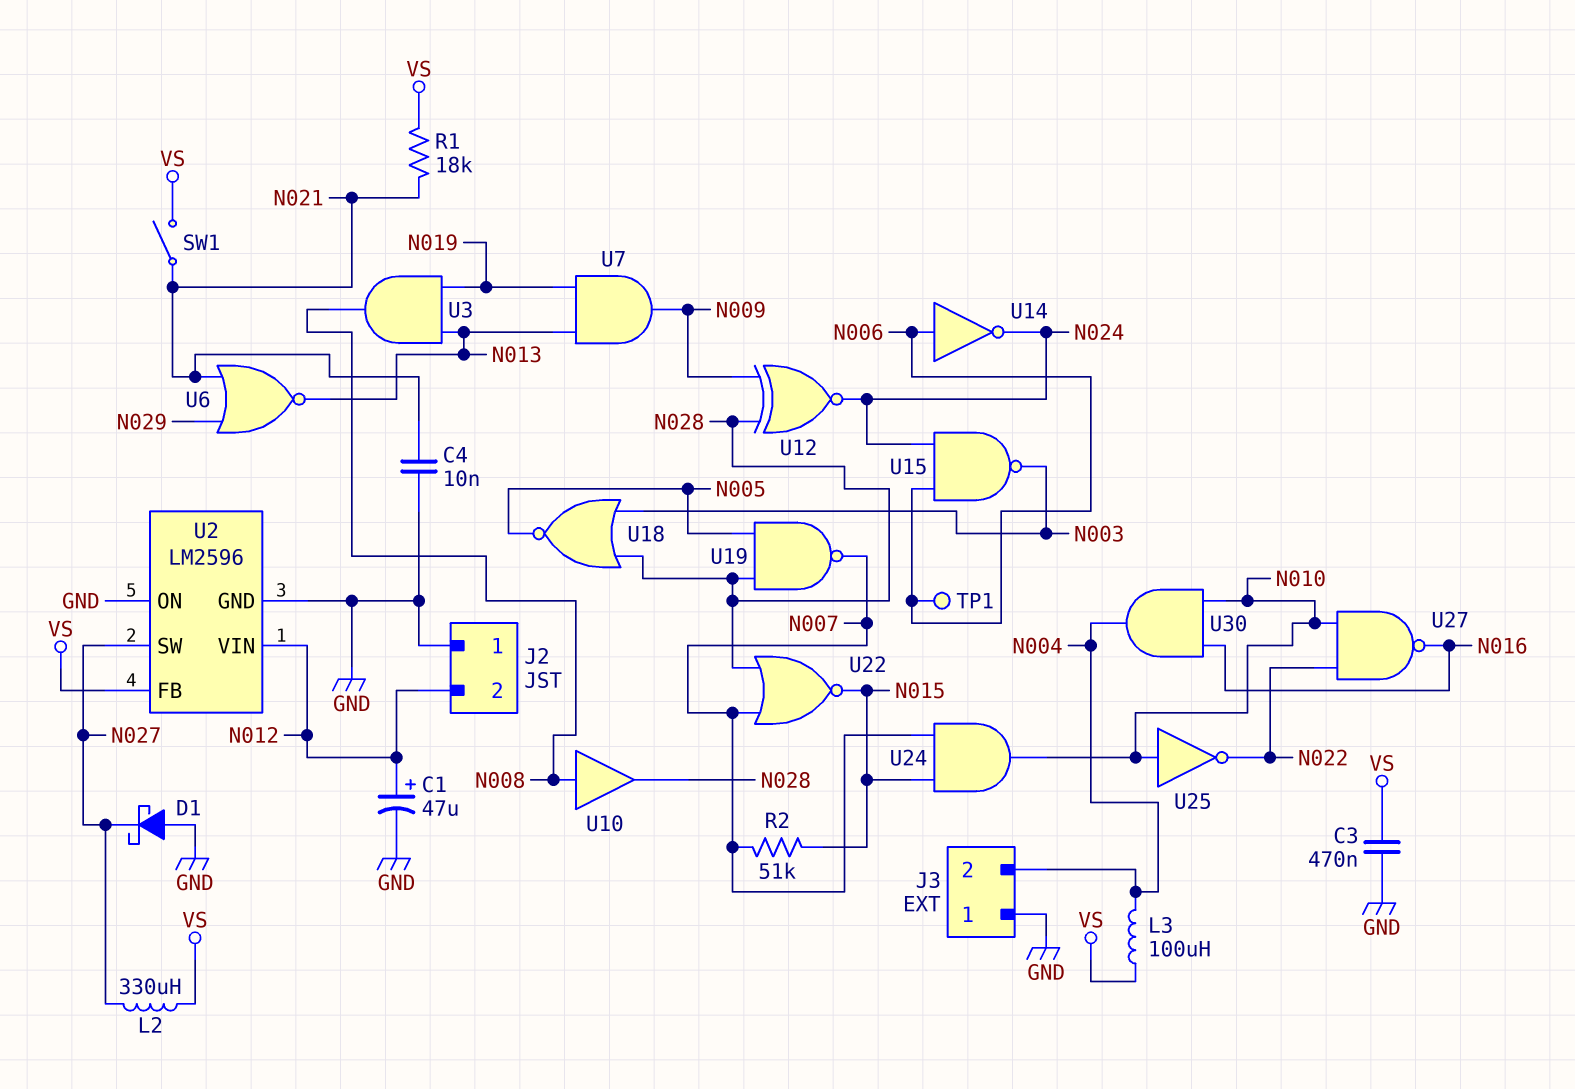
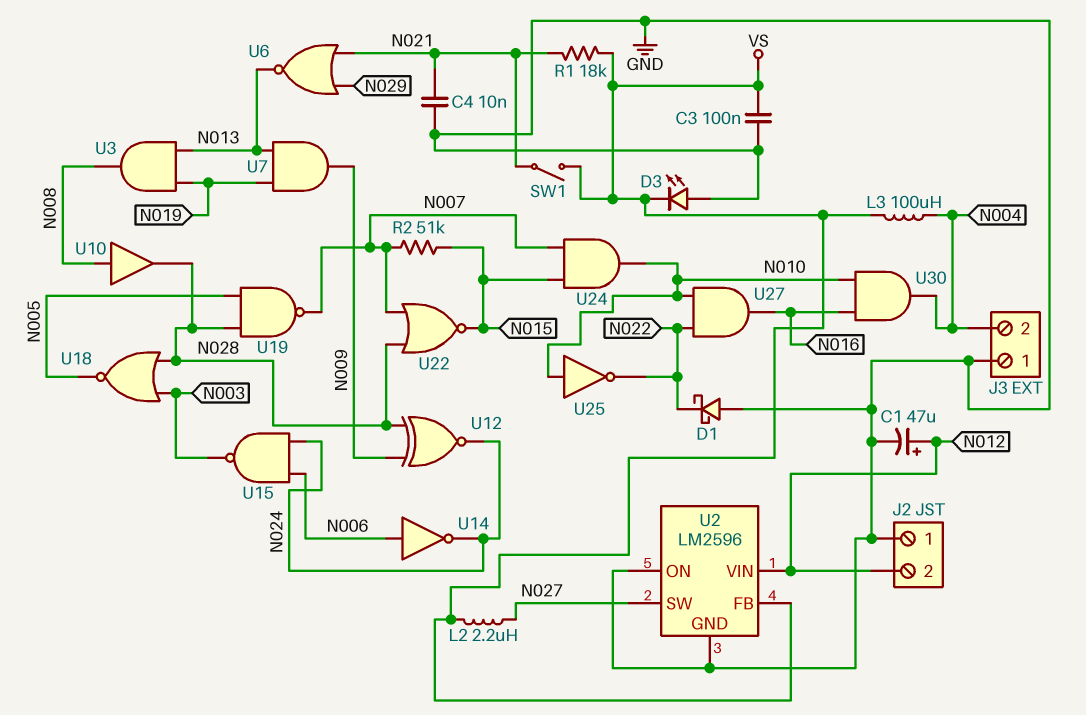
C3: 470nF (GND, VS) -> 100nF (GND, VS)
D1: schottky (A GND, K N027) -> schottky (A GND, K N022)
D3: none -> LED (A GND, K VS)
L2: 330uH (N027, VS) -> 2.2uH (N027, VS)
TP1: test point (N006) -> none
U27: NAND (in N010, in N022, out N016) -> AND (in N010, in N022, out N016)

